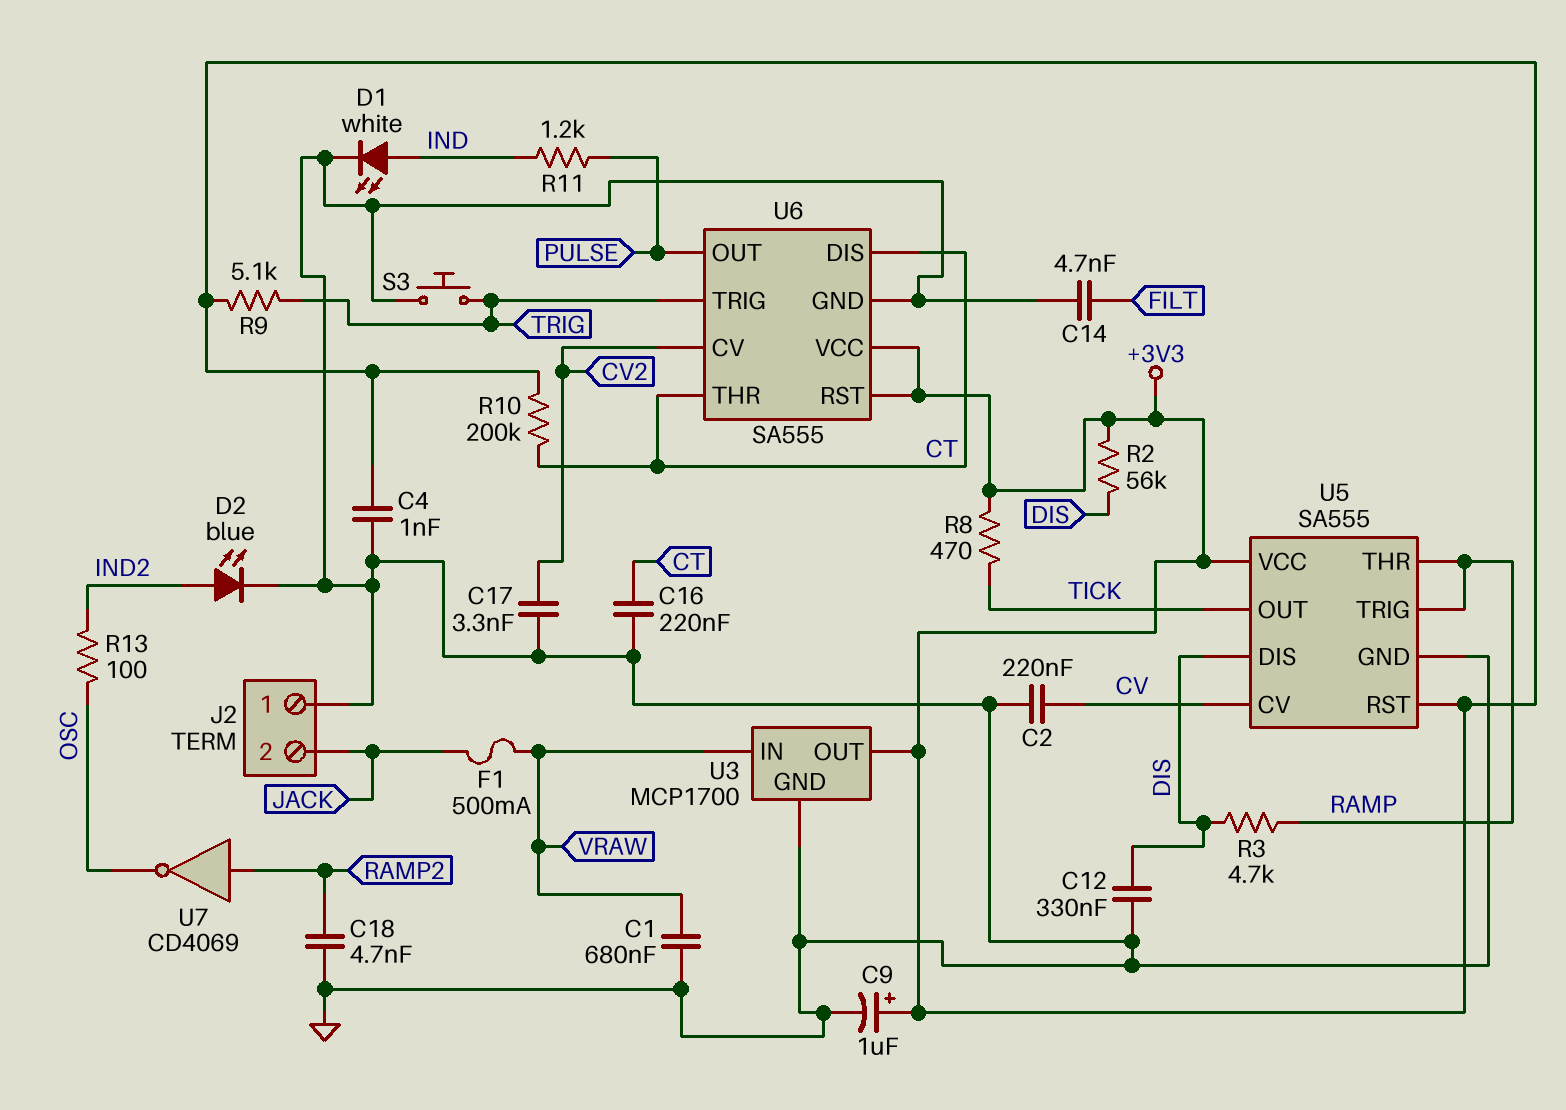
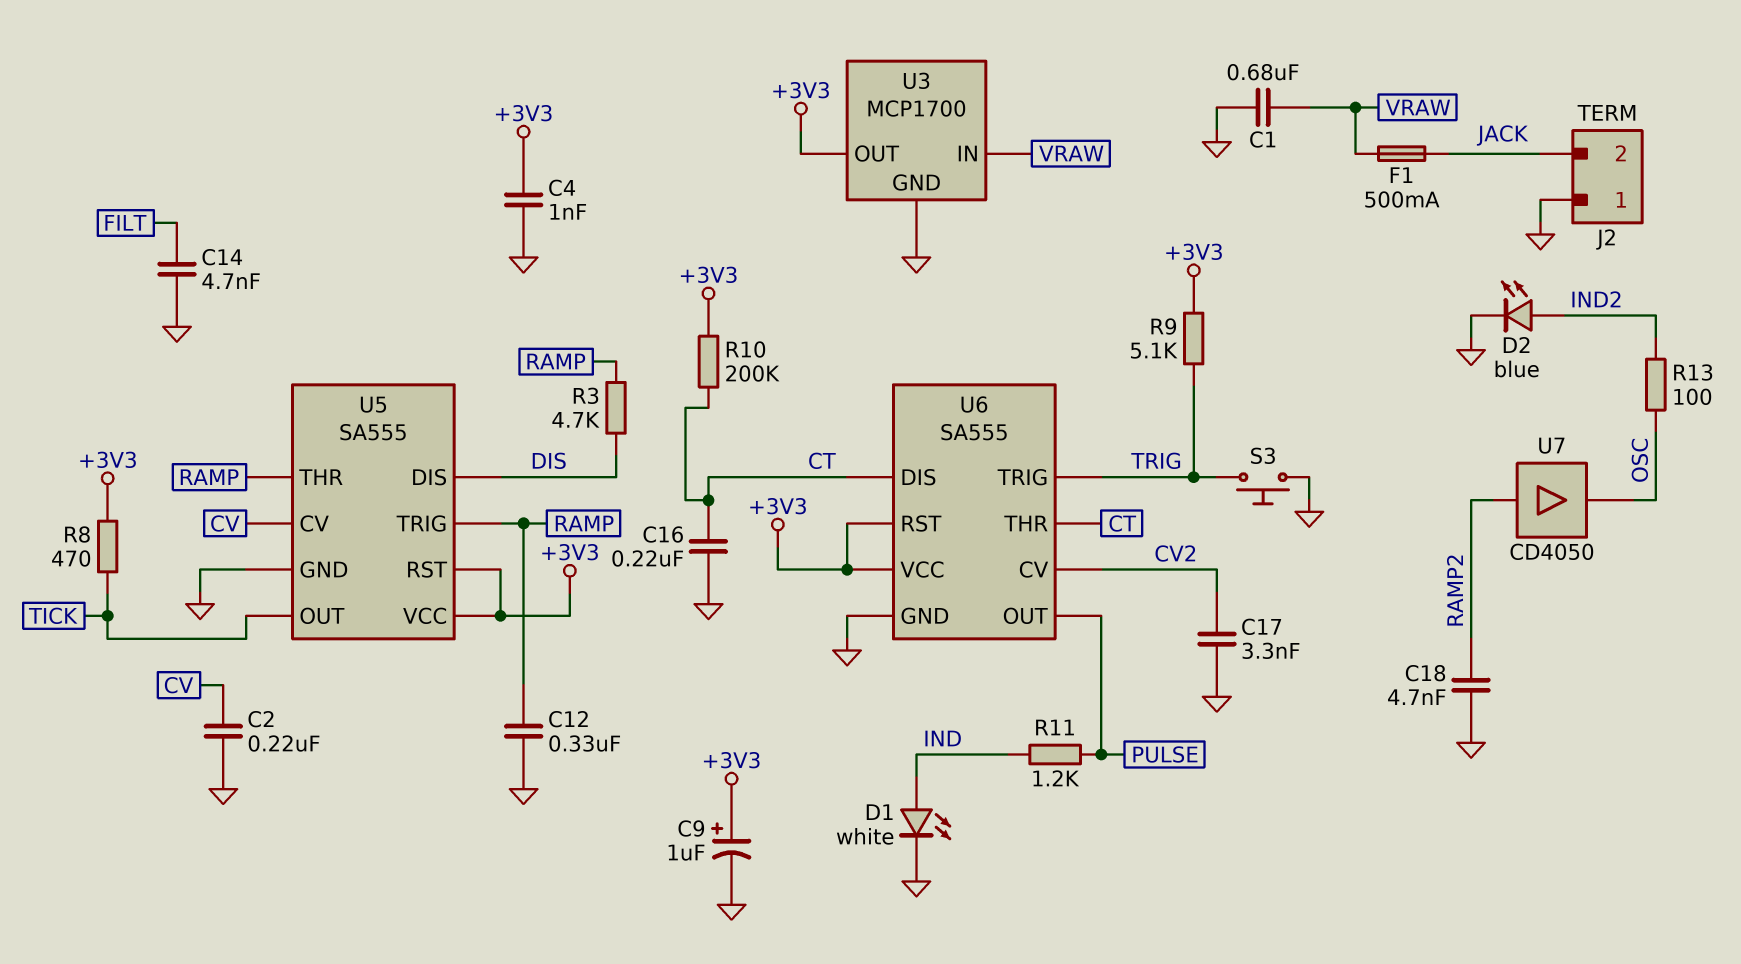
C12: 330nF (DIS, GND) -> 330nF (GND, RAMP)
R2: 56k (+3V3, DIS) -> none
U7: NOT CD4069 (in RAMP2, out OSC) -> buffer CD4050 (in RAMP2, out OSC)

